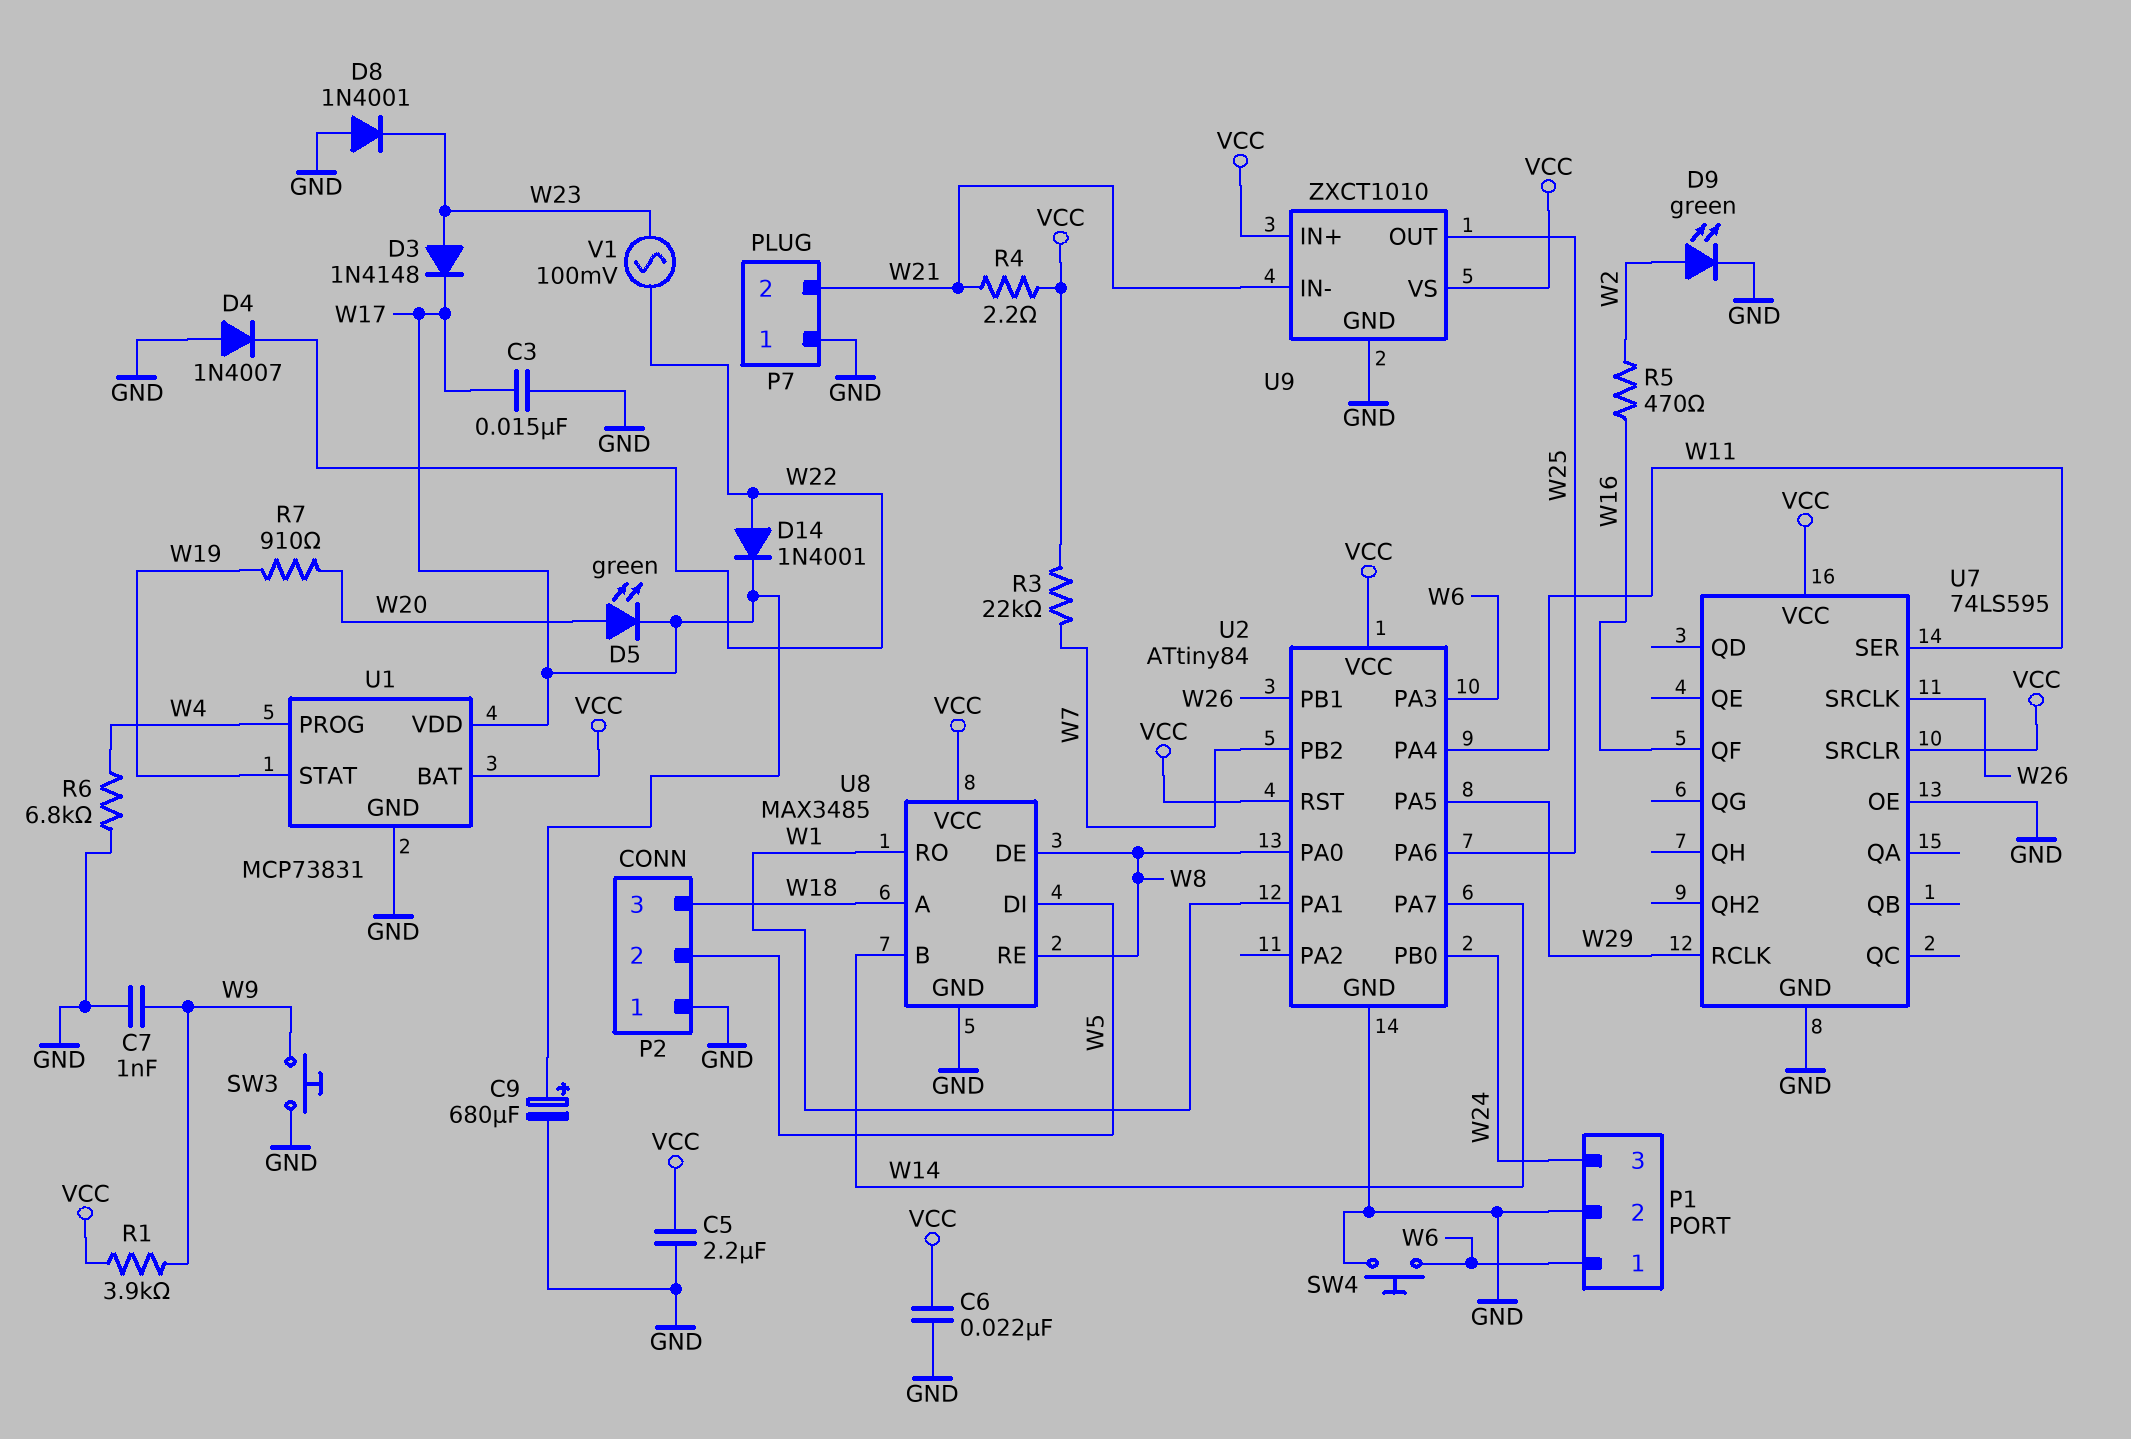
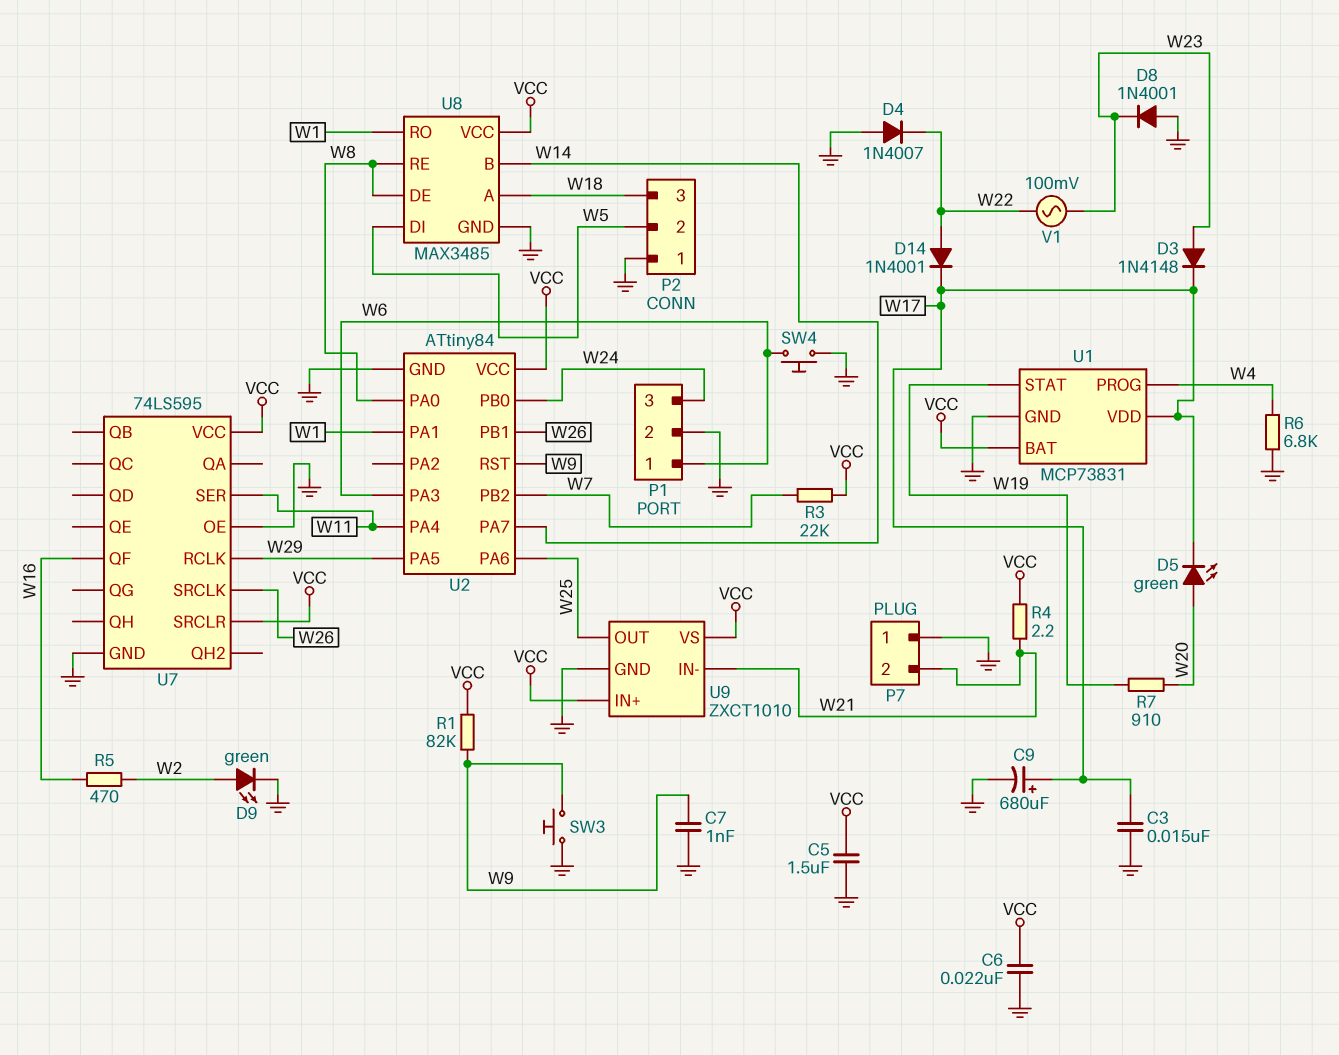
C5: 2.2uF (GND, VCC) -> 1.5uF (GND, VCC)
R1: 3.9k (VCC, W9) -> 82k (VCC, W9)
U2 pin RST: VCC -> W9

